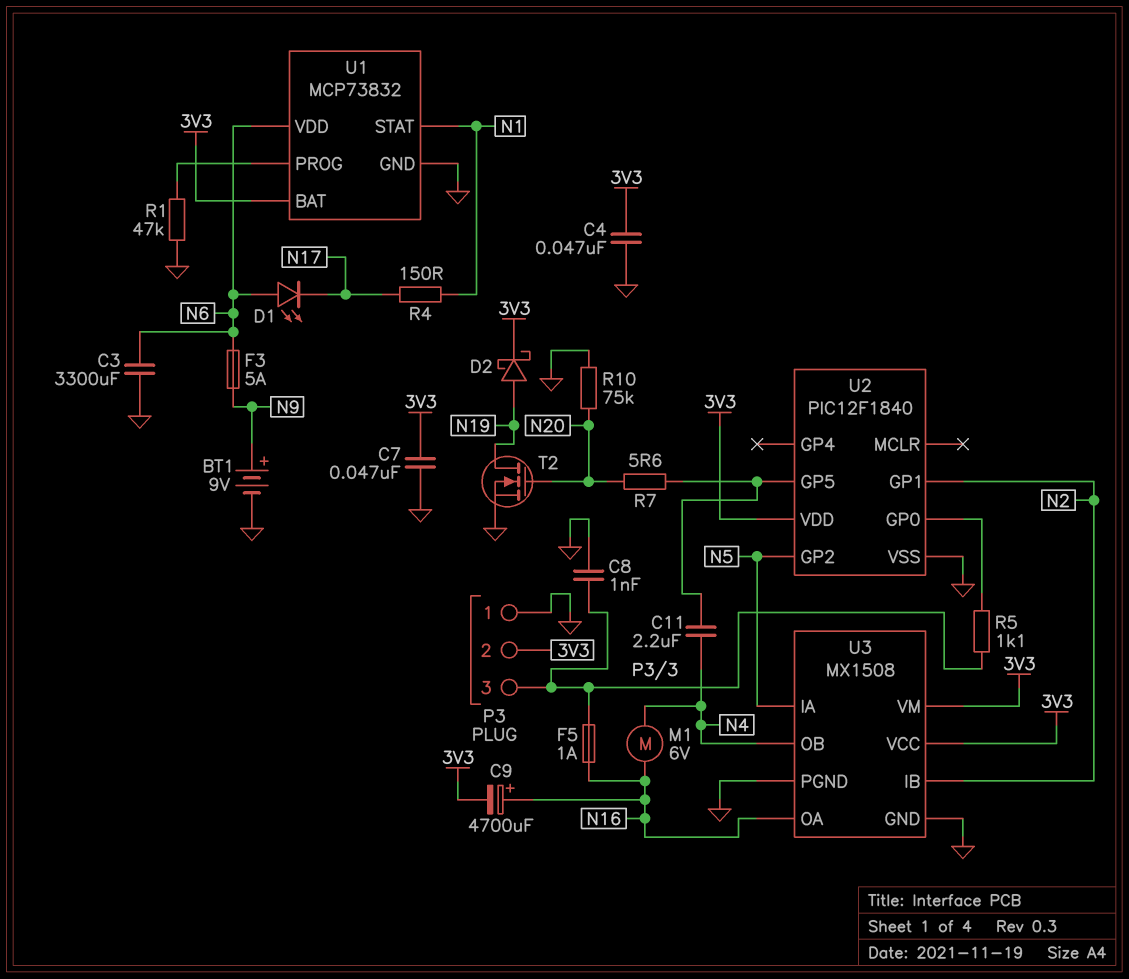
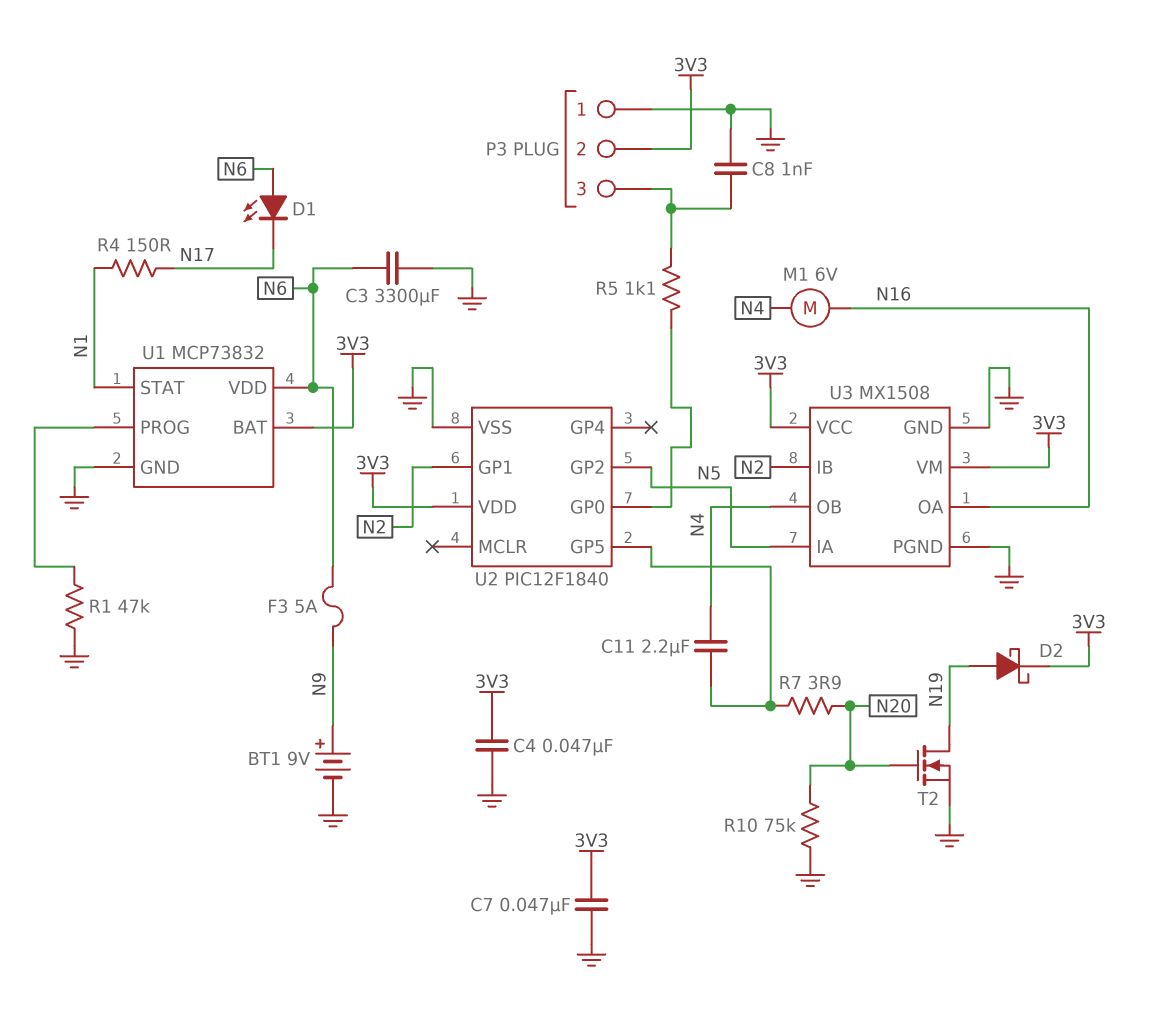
C9: 4700uF (plus N16, minus 3V3) -> none
F5: 1A (N16, P3/3) -> none
R7: 5.6 (N20, U2/GP5) -> 3.9 (N20, U2/GP5)

